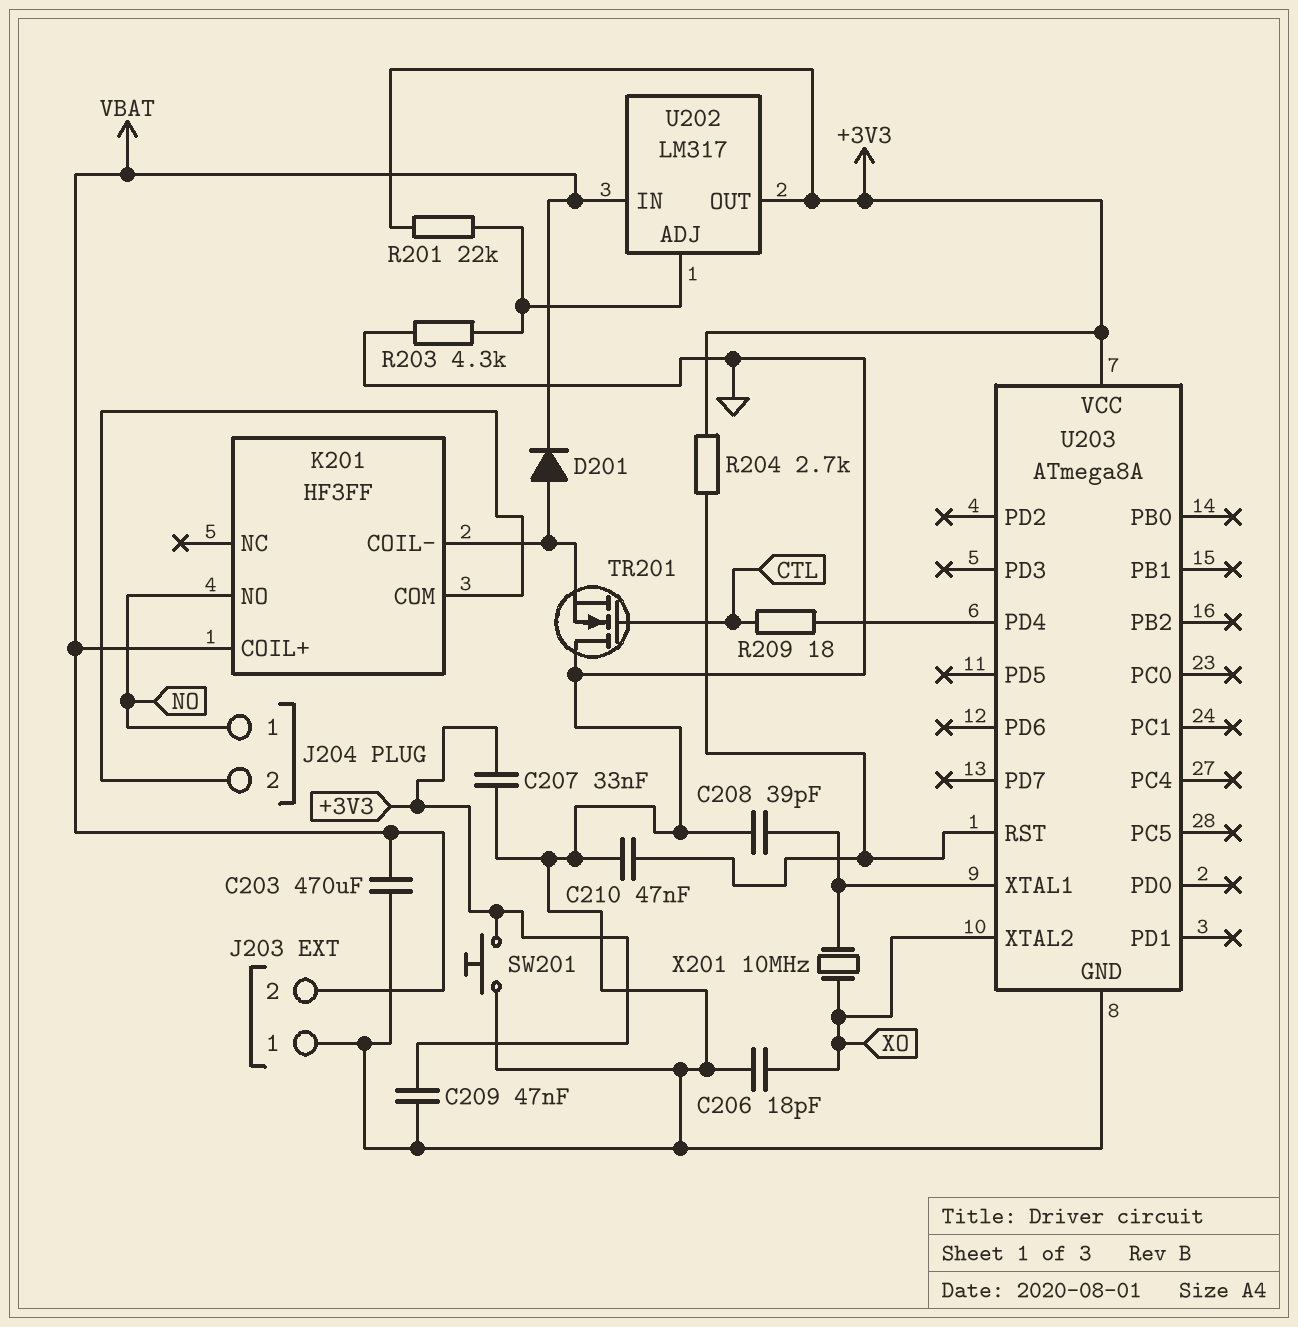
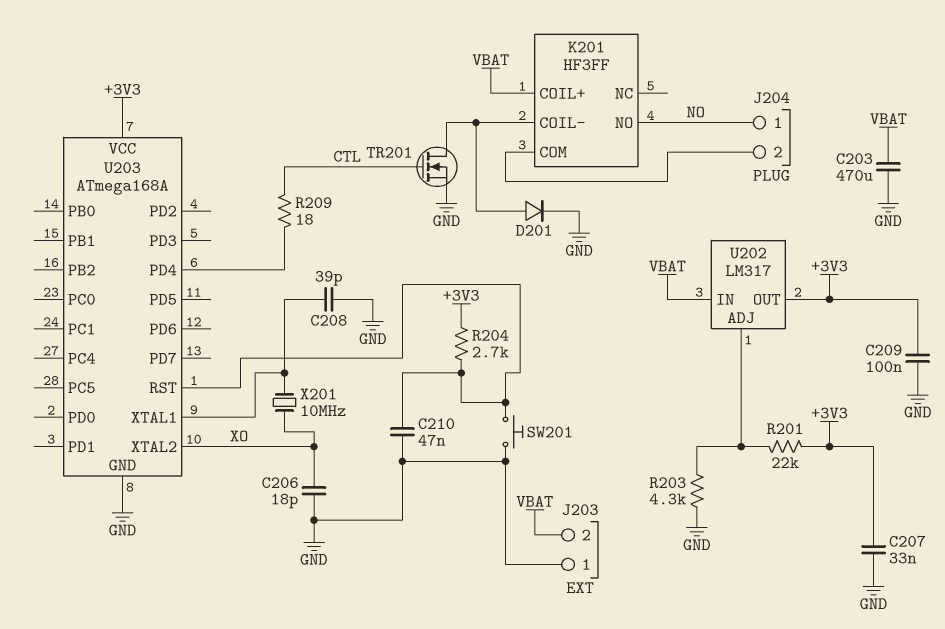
C209: 47nF (+3V3, GND) -> 100nF (+3V3, GND)
D201: diode (A K201/COIL-, K VBAT) -> diode (A K201/COIL-, K GND)
SW201: button (+3V3, GND) -> button (GND, U203/RST)
TR201: NMOS (G CTL, D GND, S K201/COIL-) -> NMOS (G CTL, D K201/COIL-, S GND)
U203: ATmega8A -> ATmega168A

